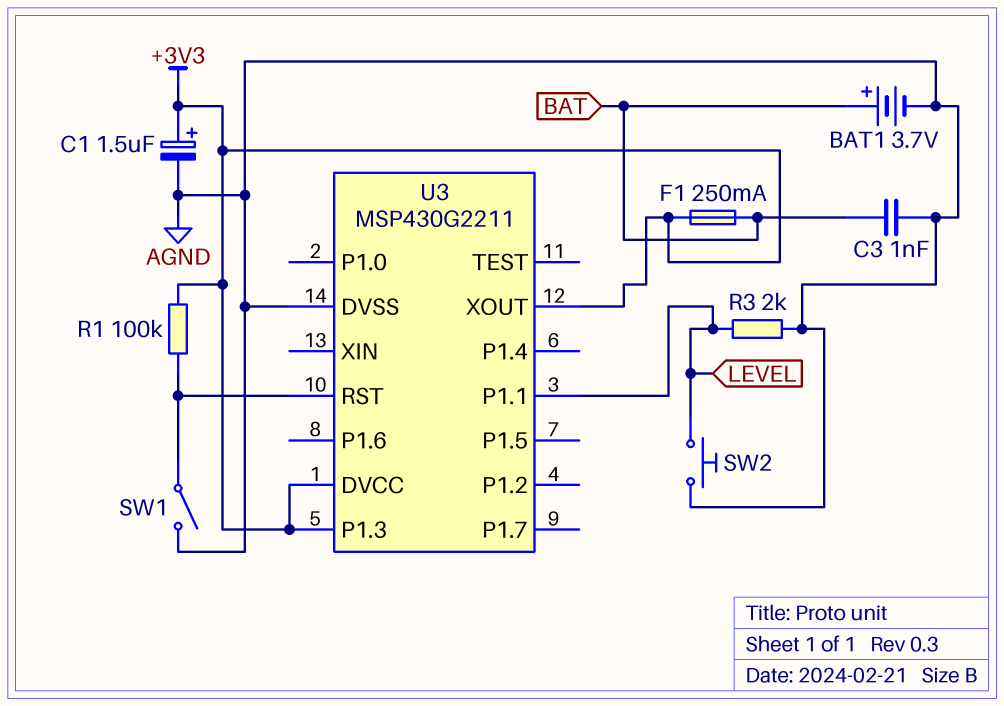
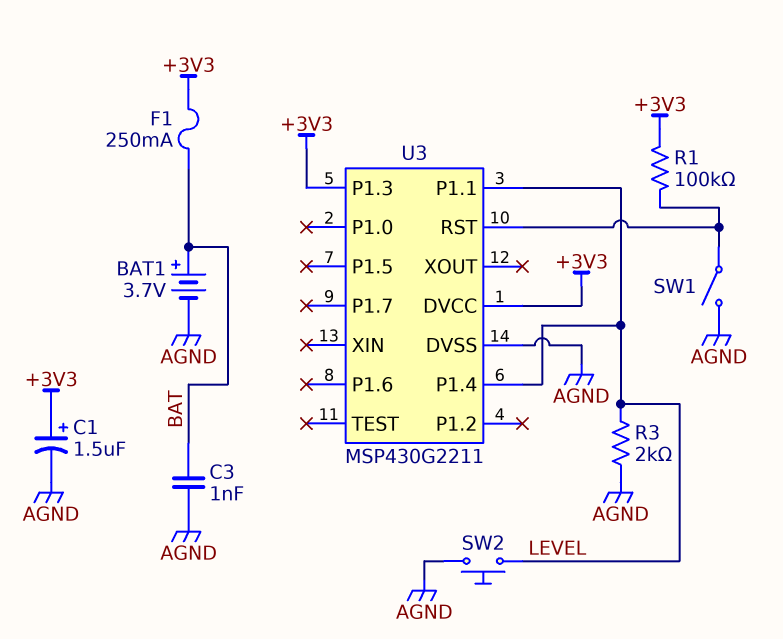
U3 pin P1.4: none -> LEVEL
U3 pin XOUT: +3V3 -> none

